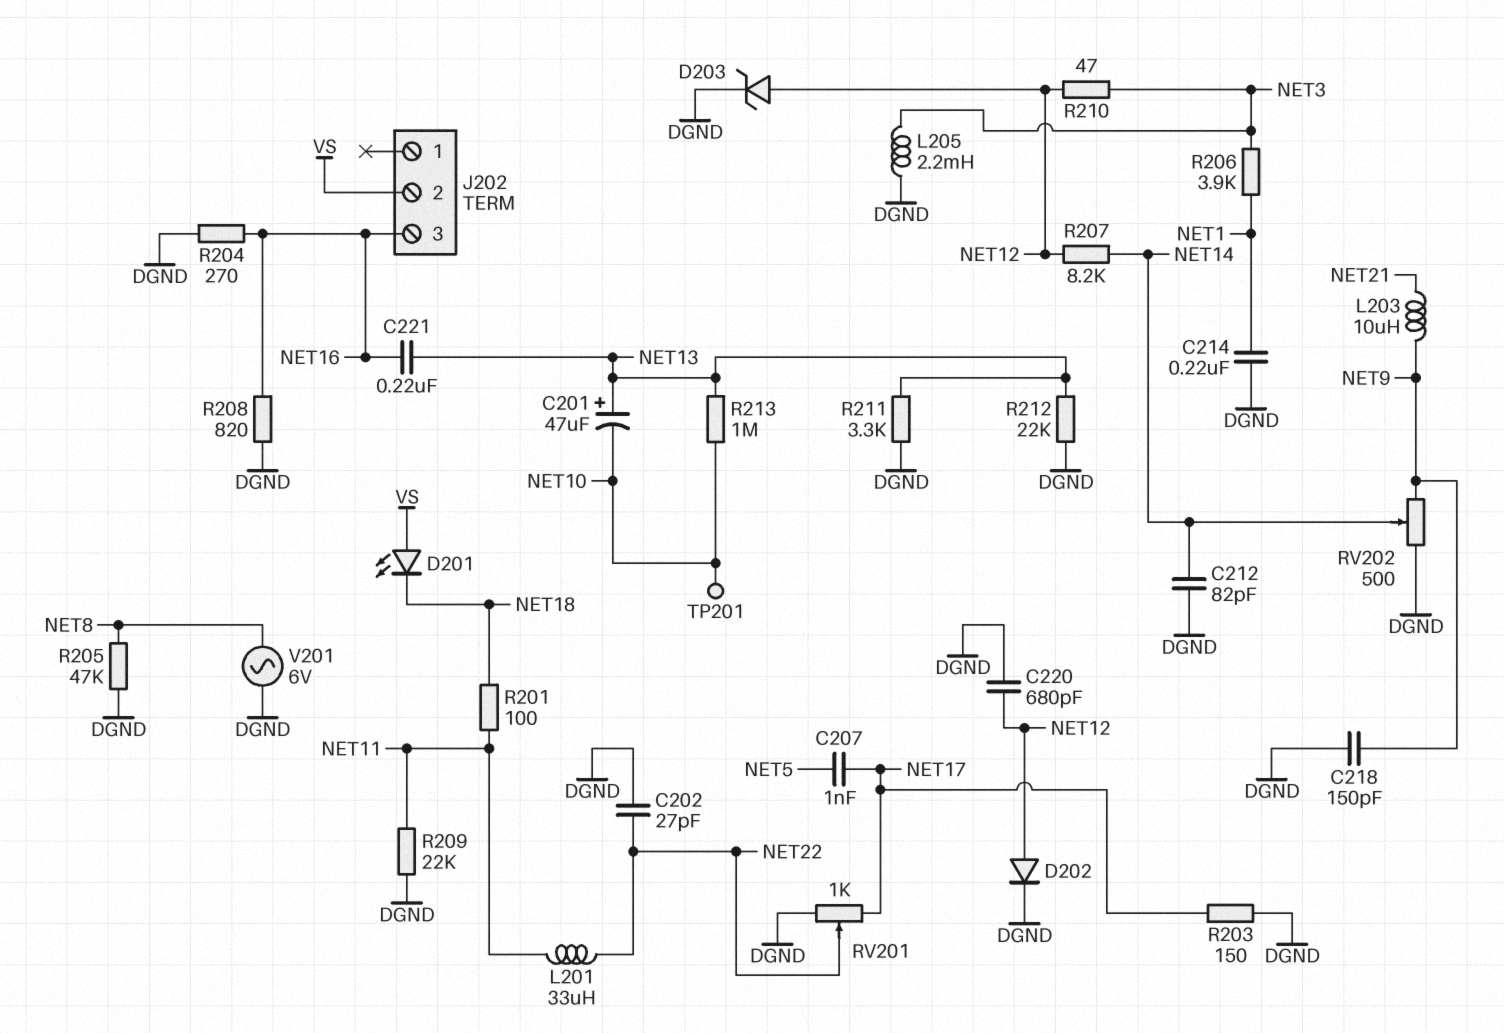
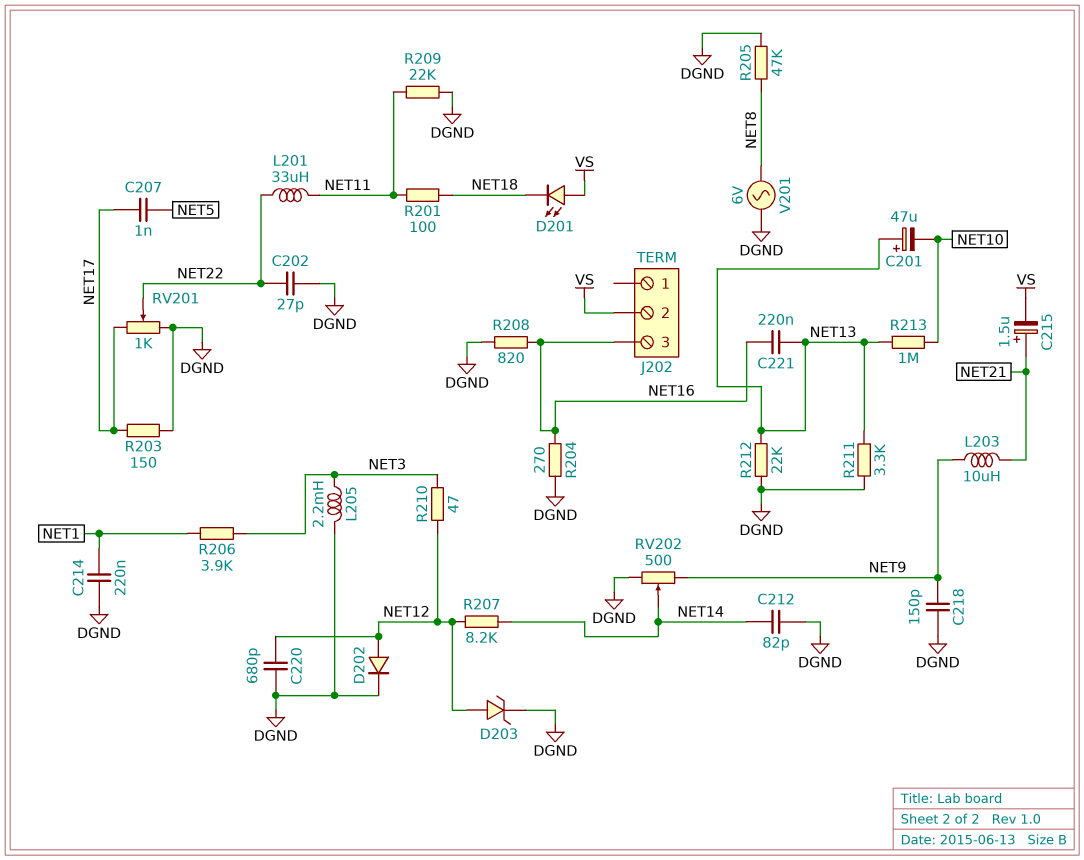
C215: none -> 1.5uF (plus NET21, minus VS)
TP201: test point (NET10) -> none

